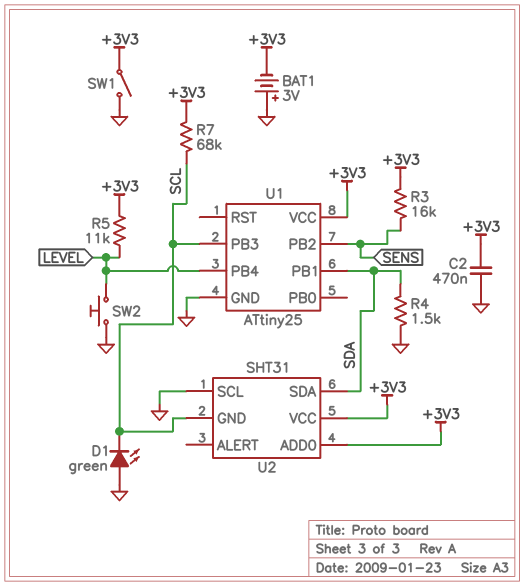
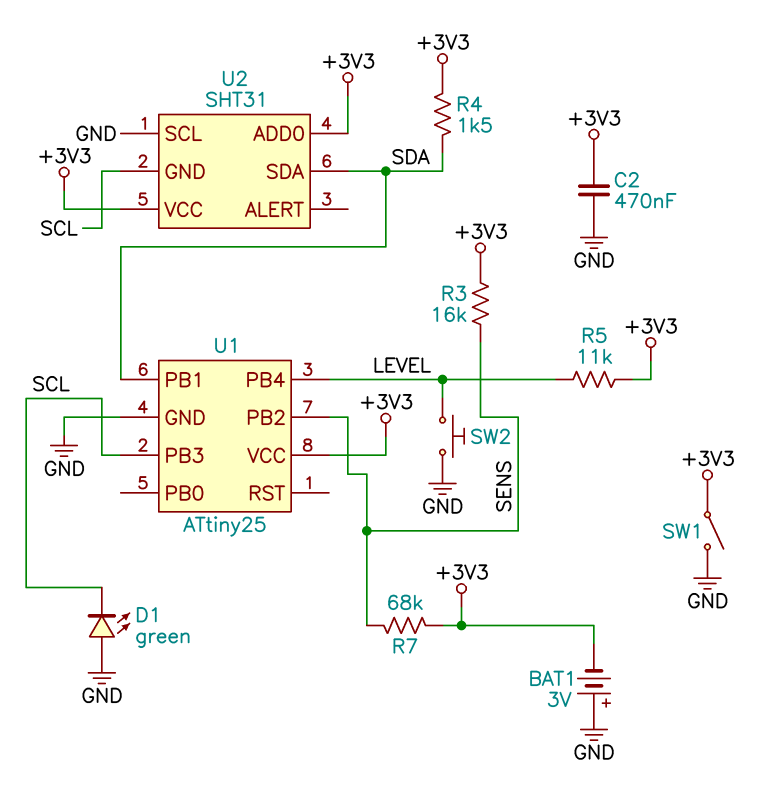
R4: 1.5k (GND, SDA) -> 1.5k (+3V3, SDA)
R7: 68k (+3V3, SCL) -> 68k (+3V3, SENS)

